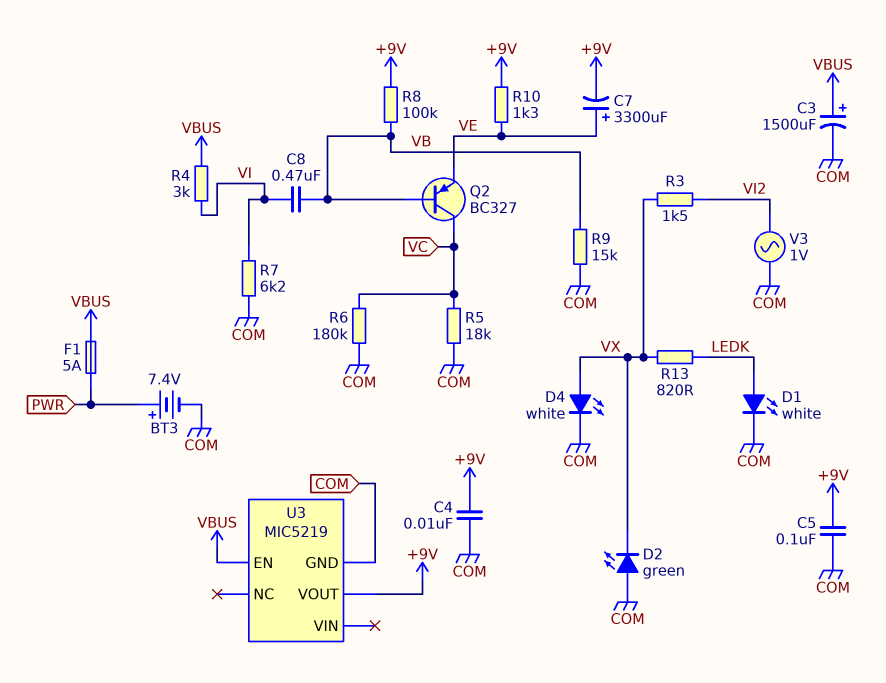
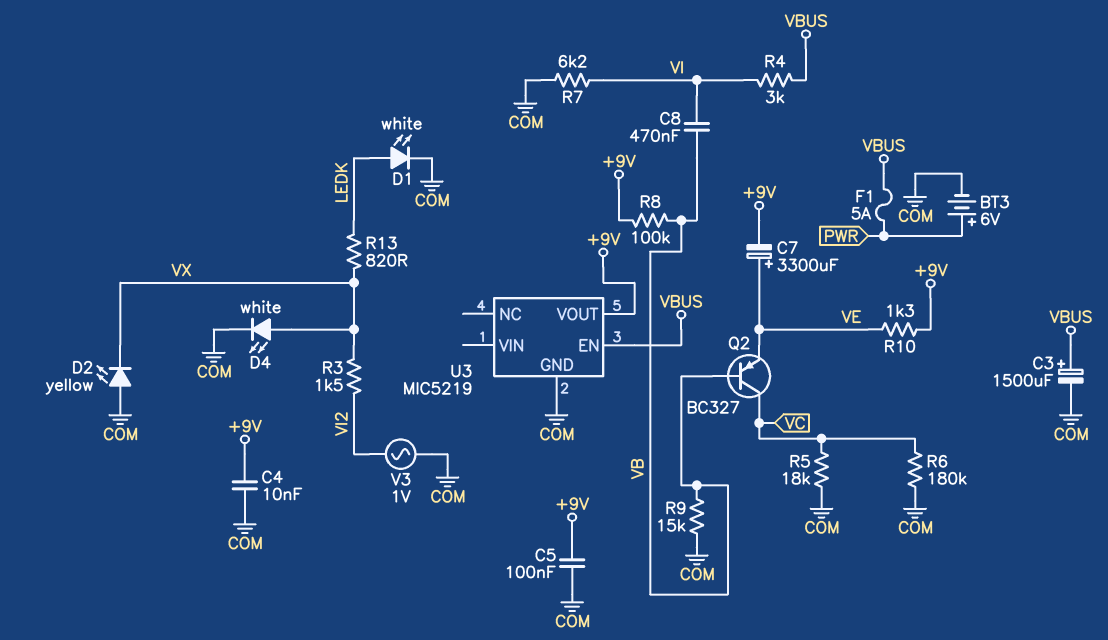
BT3: 7.4V (plus PWR, minus COM) -> 6V (plus PWR, minus COM)
D2: LED green (A COM, K VX) -> LED yellow (A COM, K VX)

